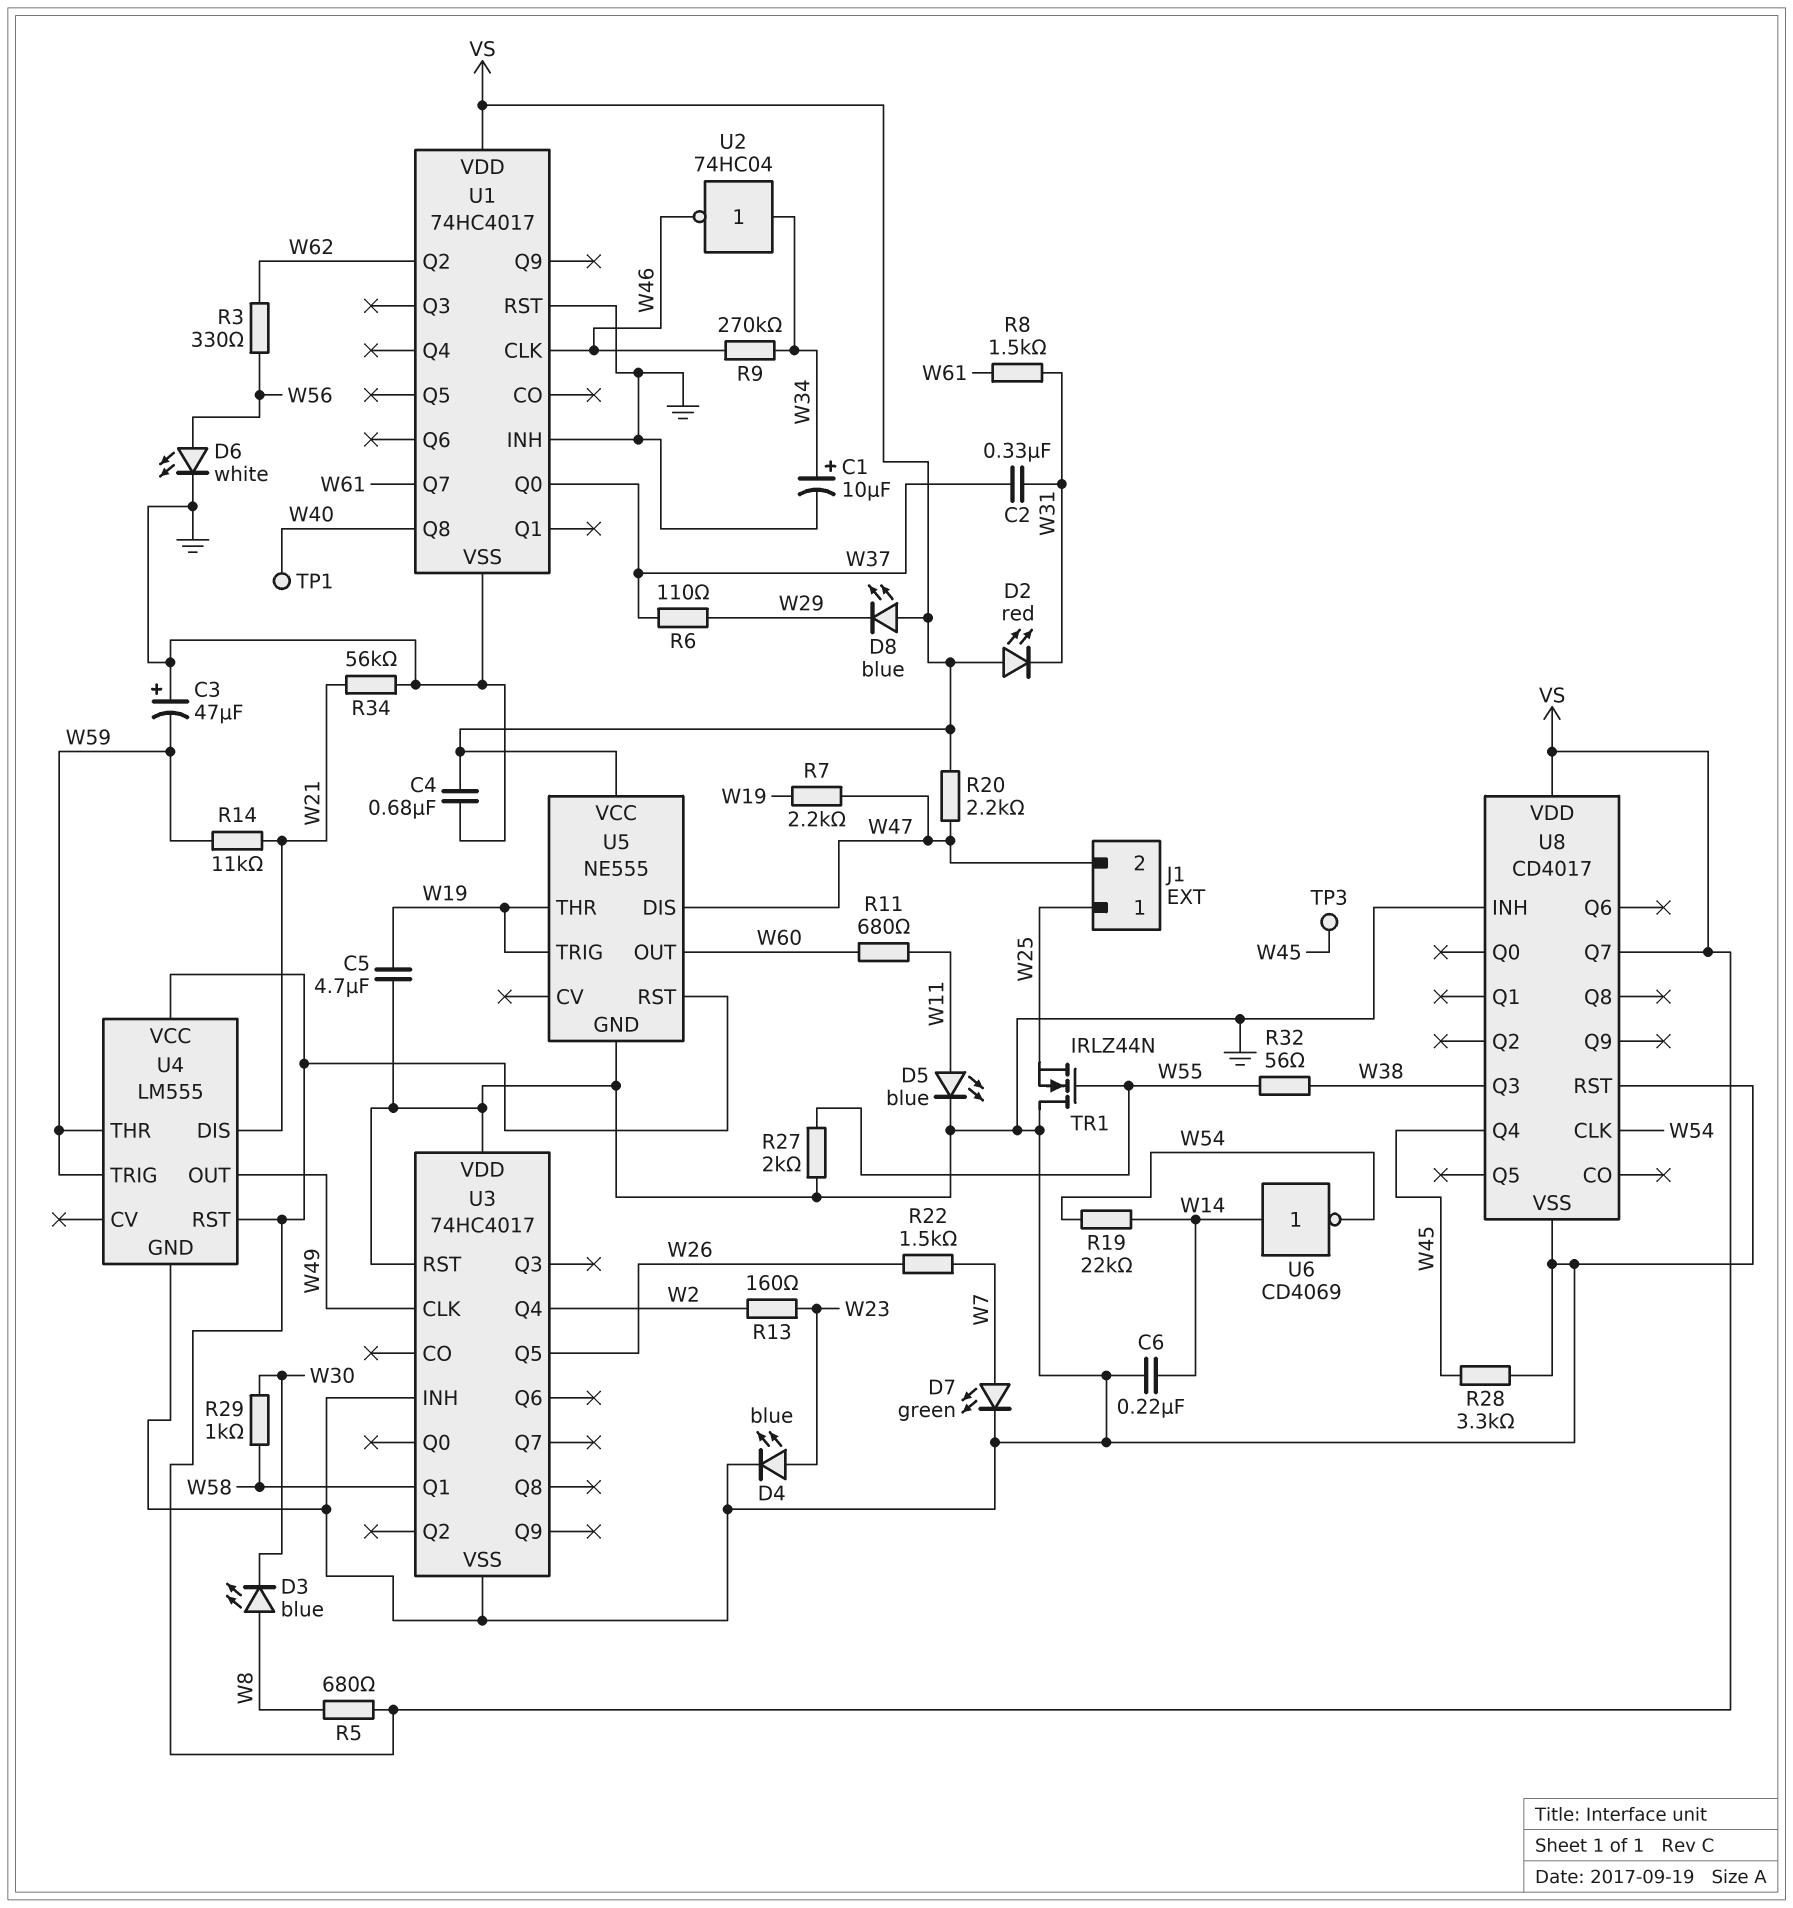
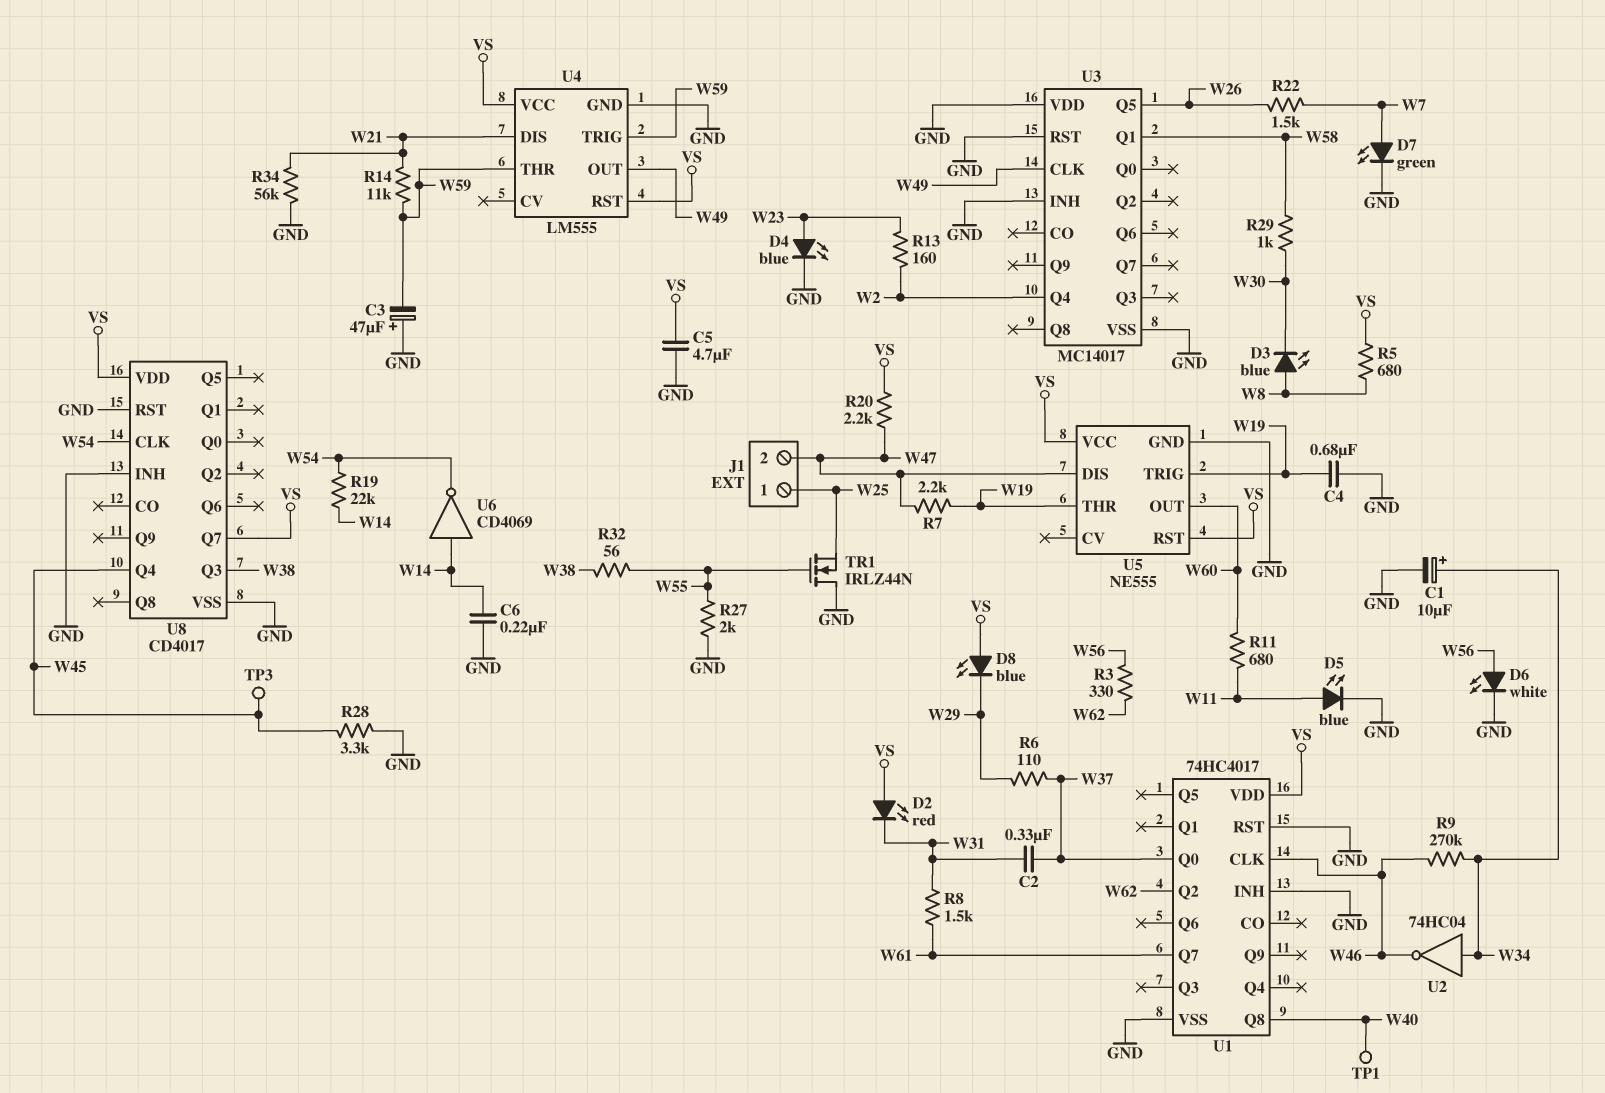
C4: 680nF (GND, VS) -> 680nF (GND, W19)
C5: 4.7uF (GND, W19) -> 4.7uF (GND, VS)
U3: 74HC4017 -> MC14017

